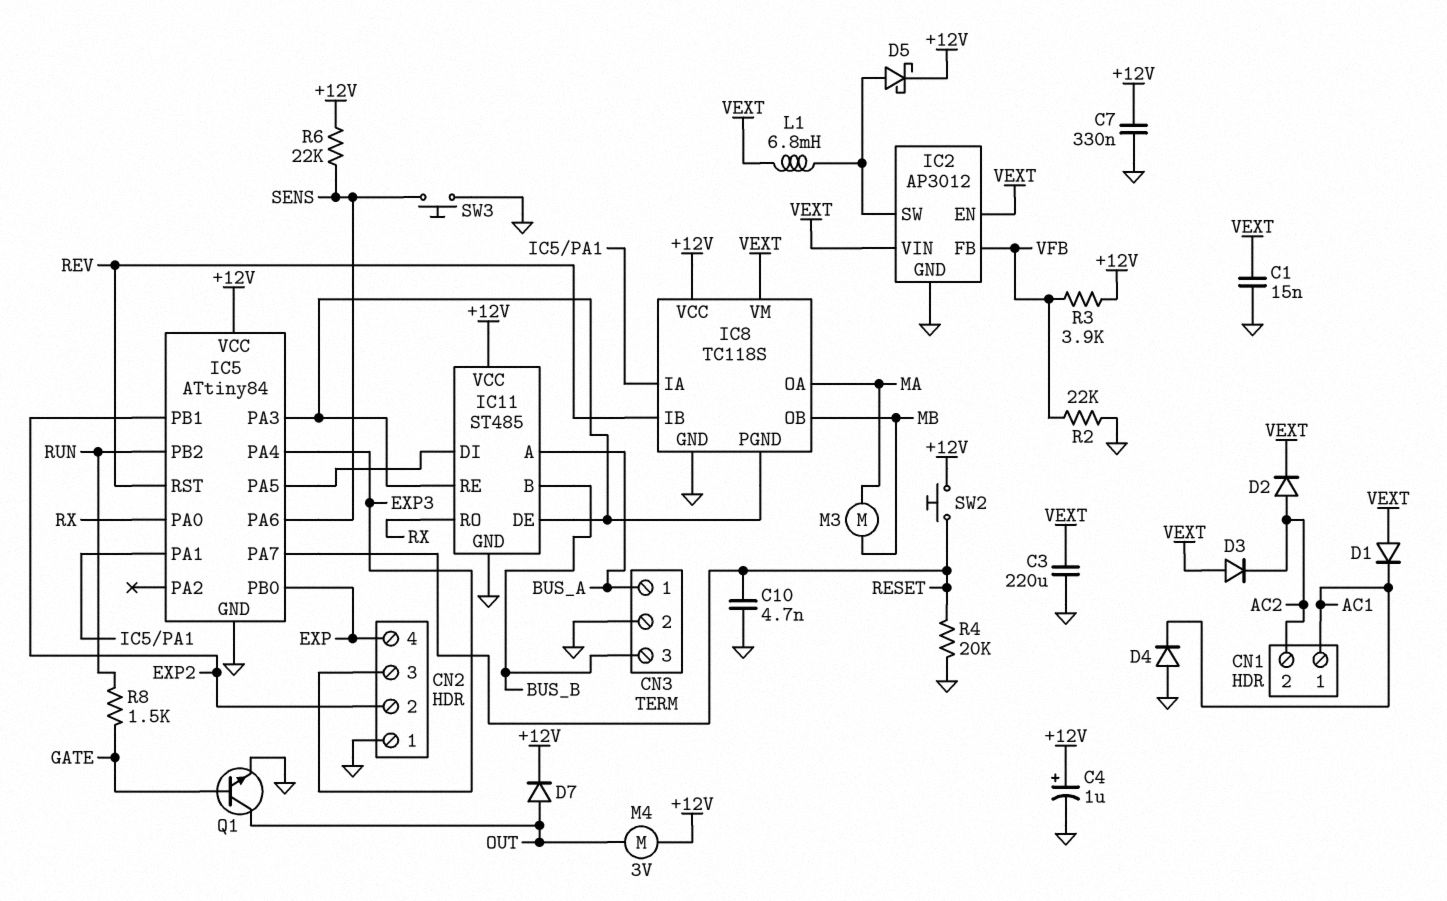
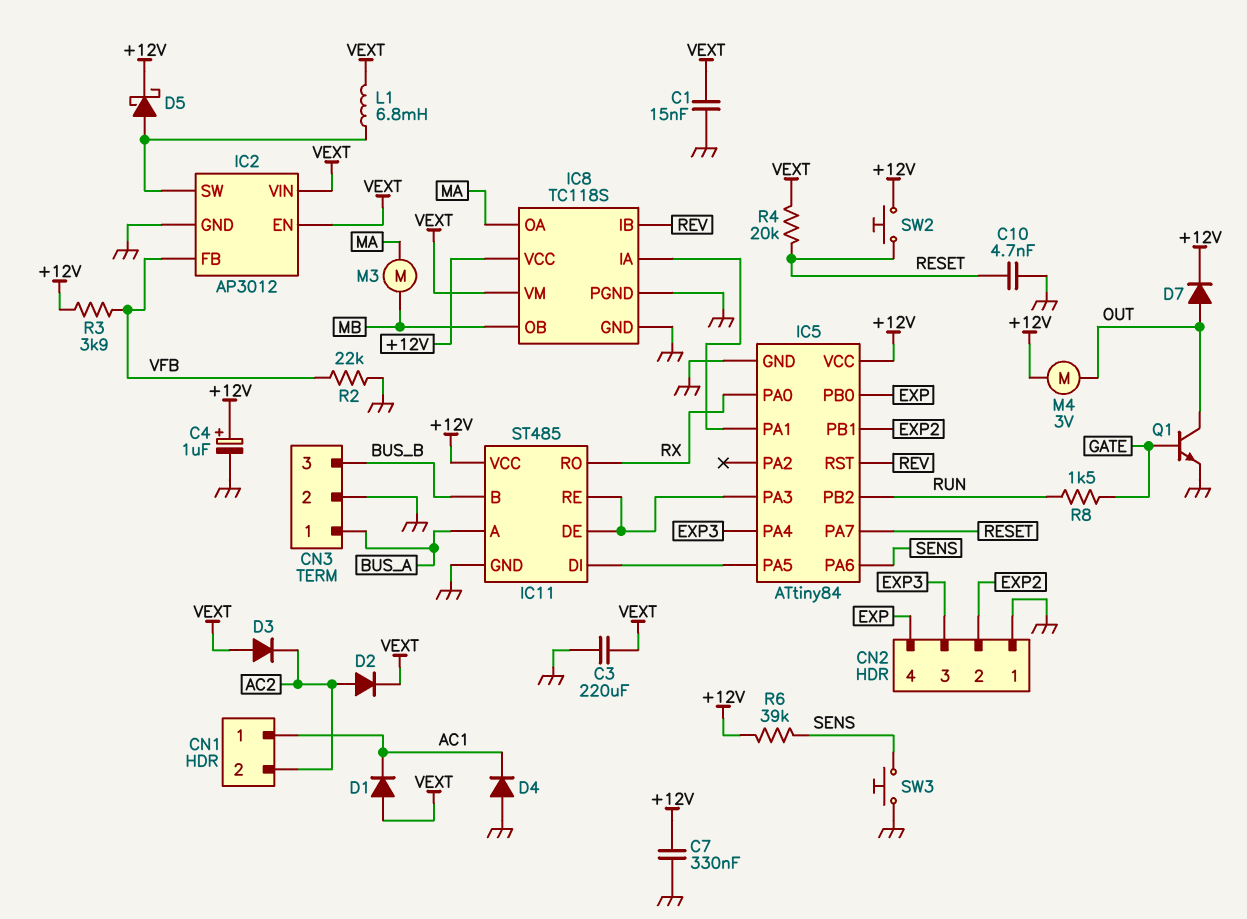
IC8 pin PGND: IC5/PA3 -> GND
R4: 20k (GND, RESET) -> 20k (RESET, VEXT)
R6: 22k (+12V, SENS) -> 39k (+12V, SENS)

